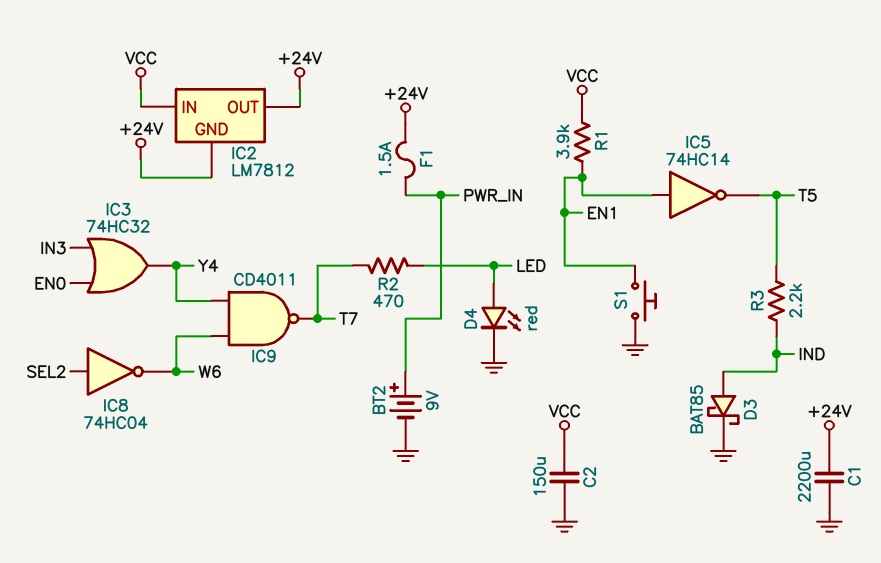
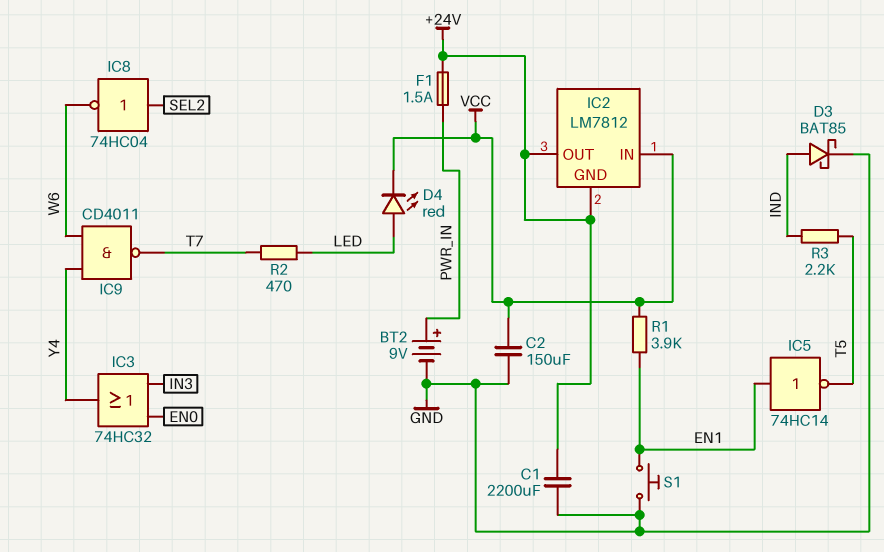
D4: LED red (A LED, K GND) -> LED red (A LED, K VCC)

